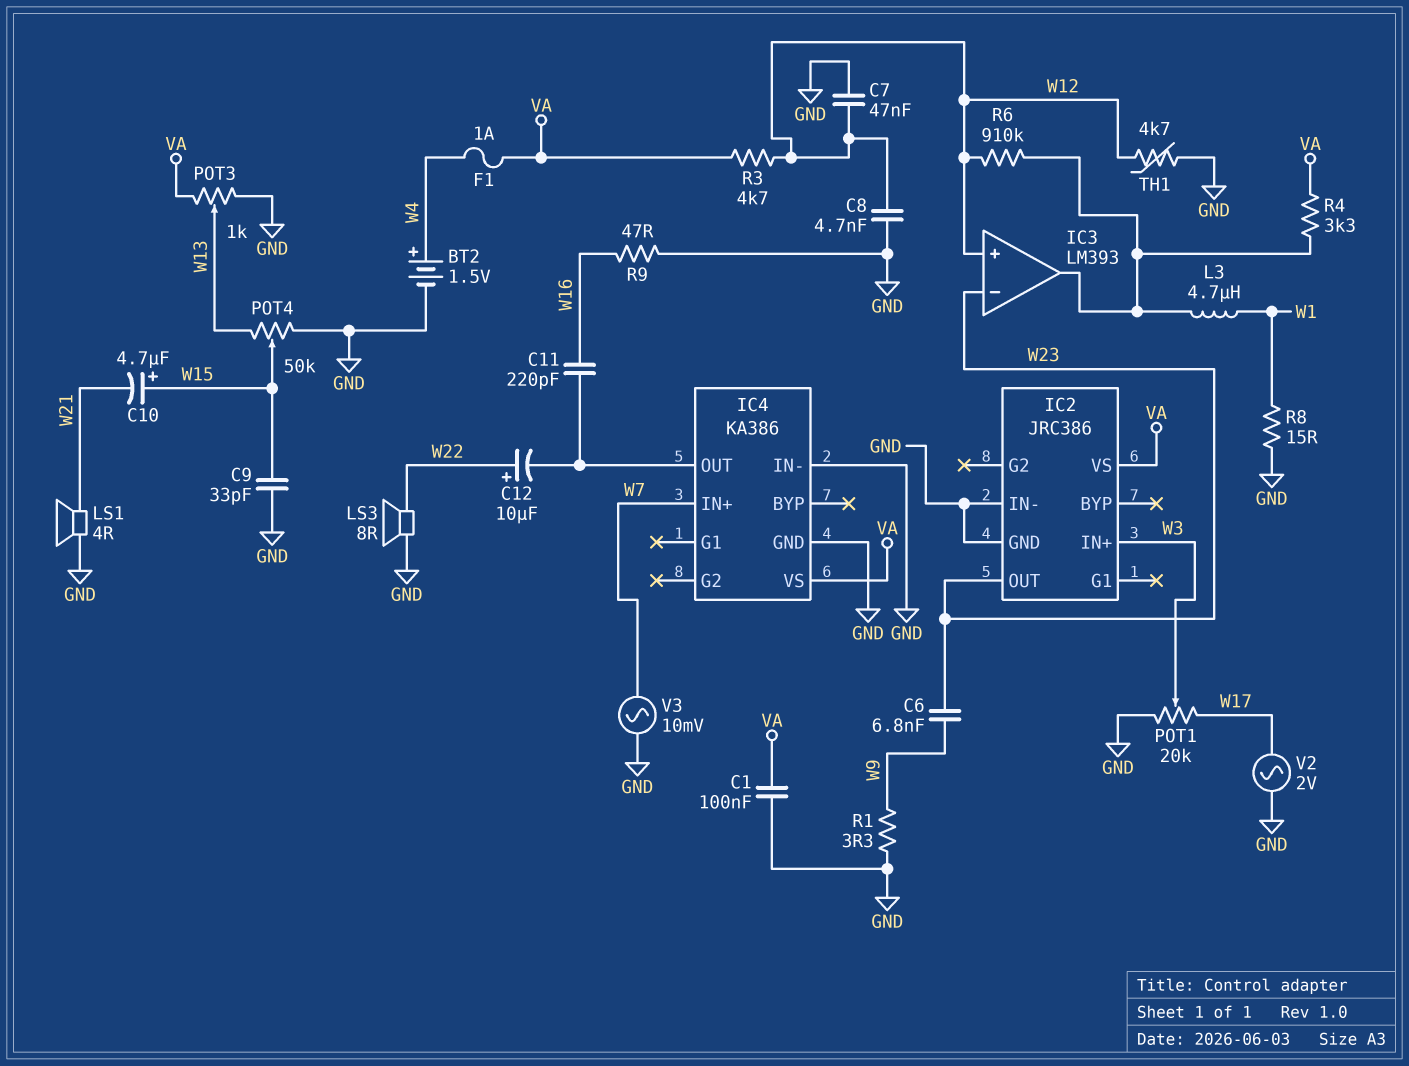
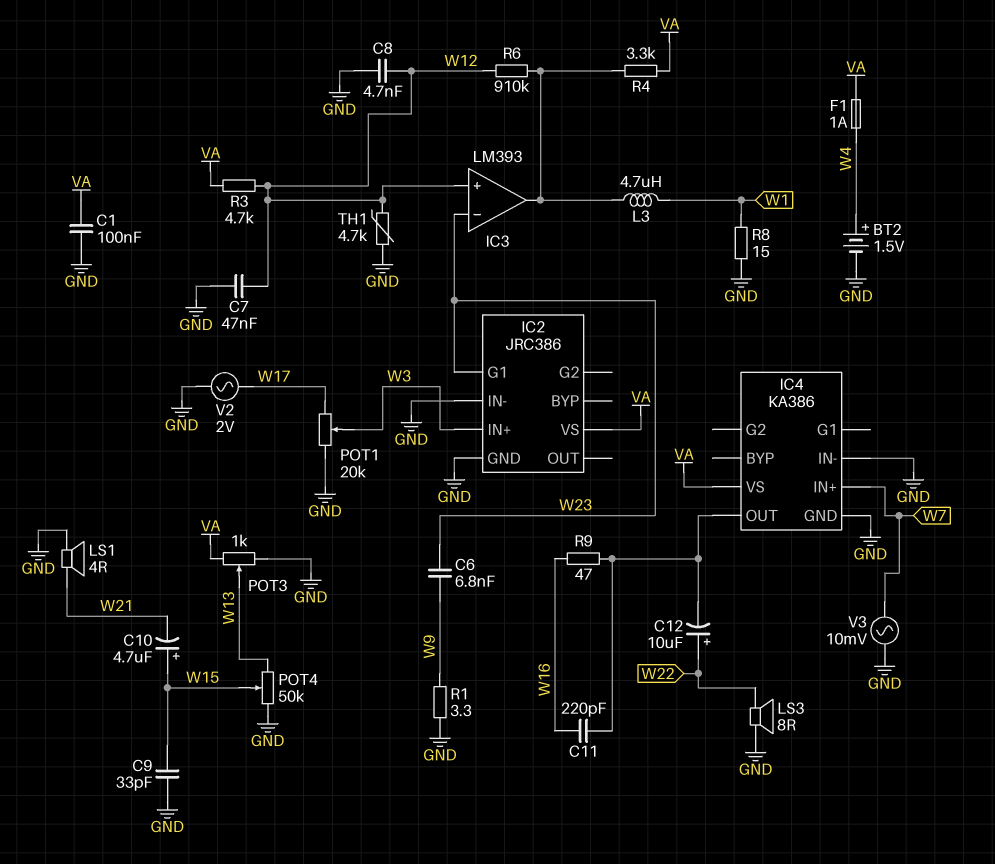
IC2 pin G1: none -> W23
IC2 pin OUT: W23 -> none
R9: 47 (GND, W16) -> 47 (IC4/OUT, W16)

